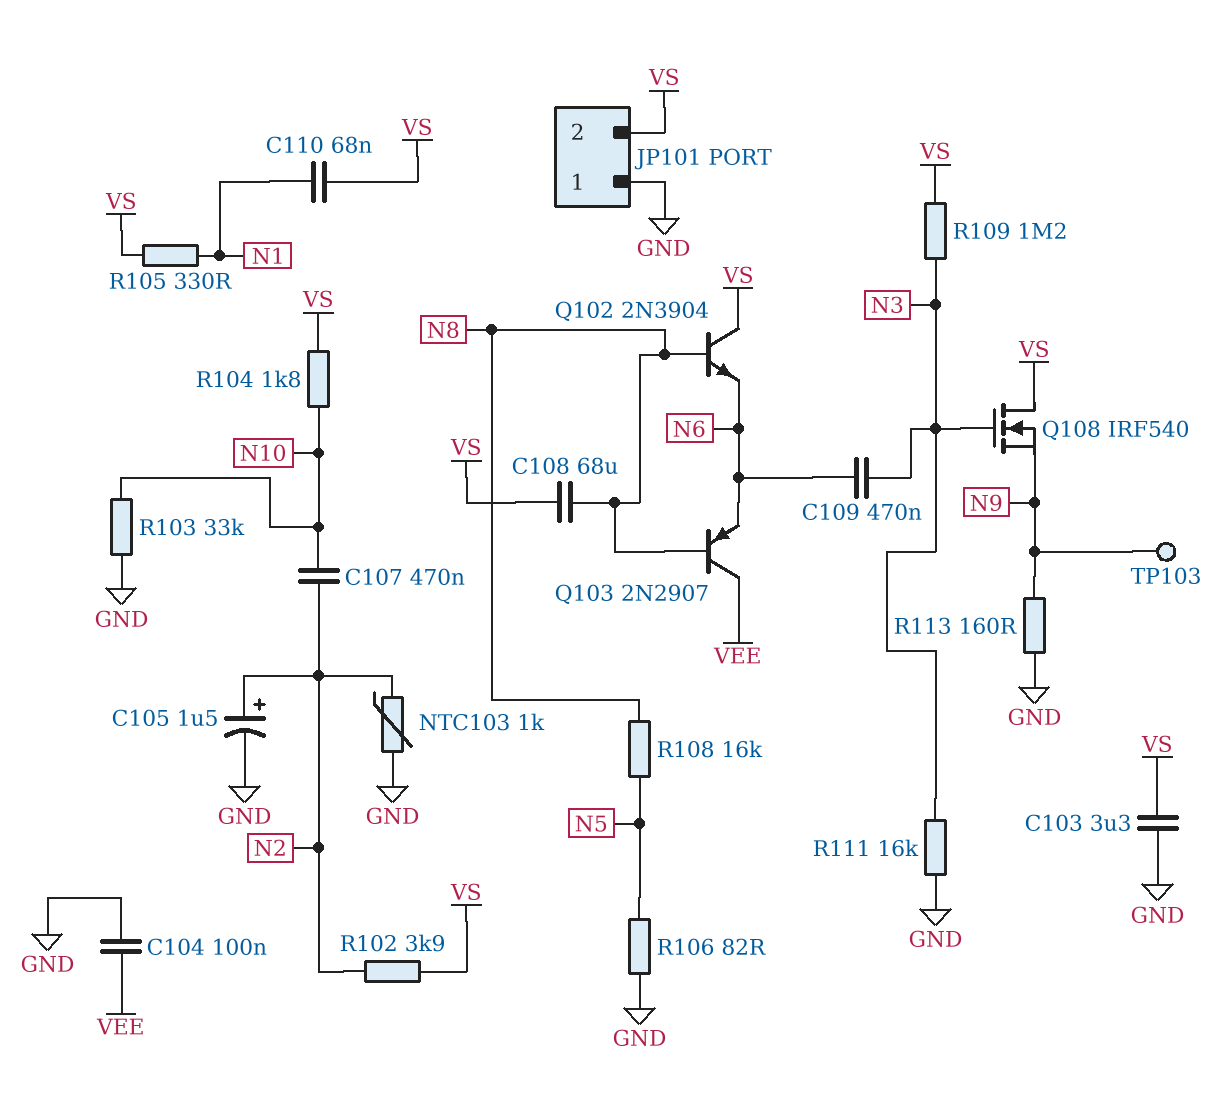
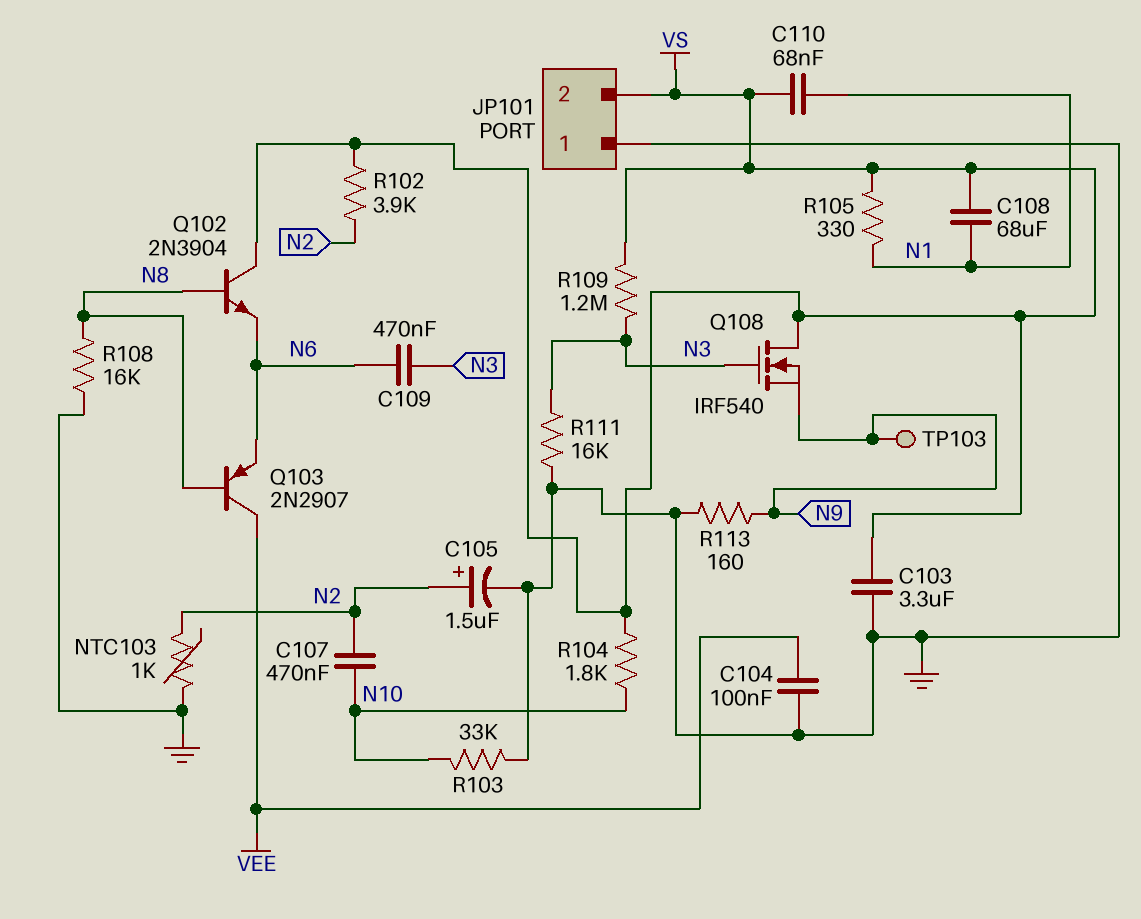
C108: 68uF (N8, VS) -> 68uF (N1, VS)
R106: 82 (GND, N5) -> none
R108: 16k (N5, N8) -> 16k (GND, N8)

